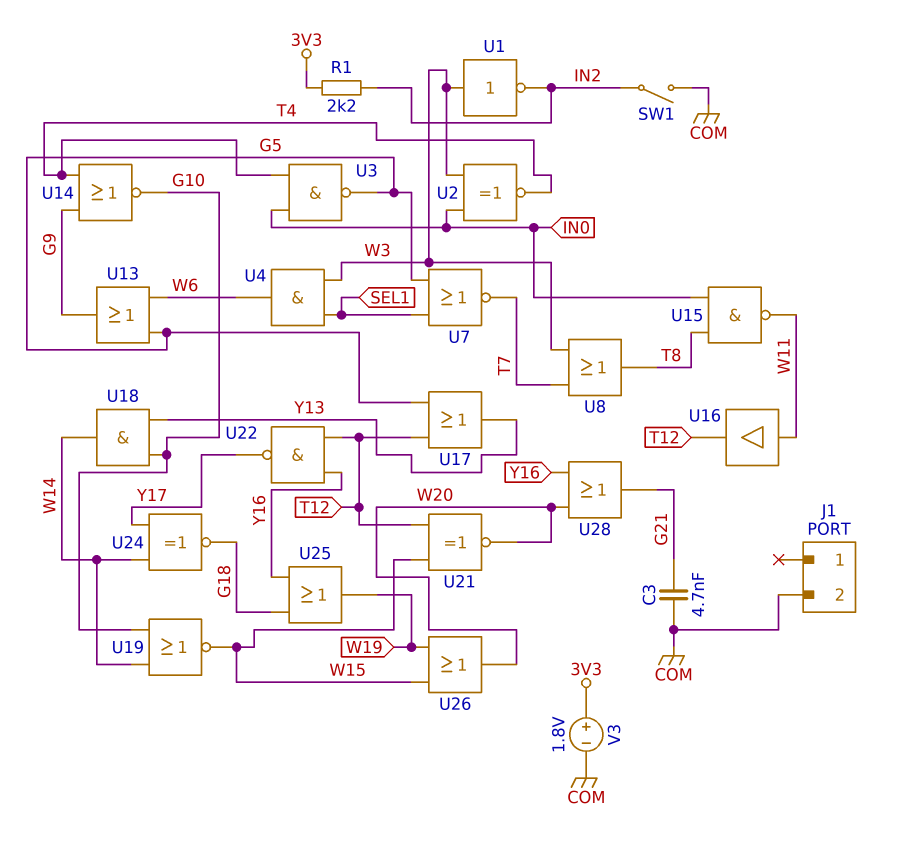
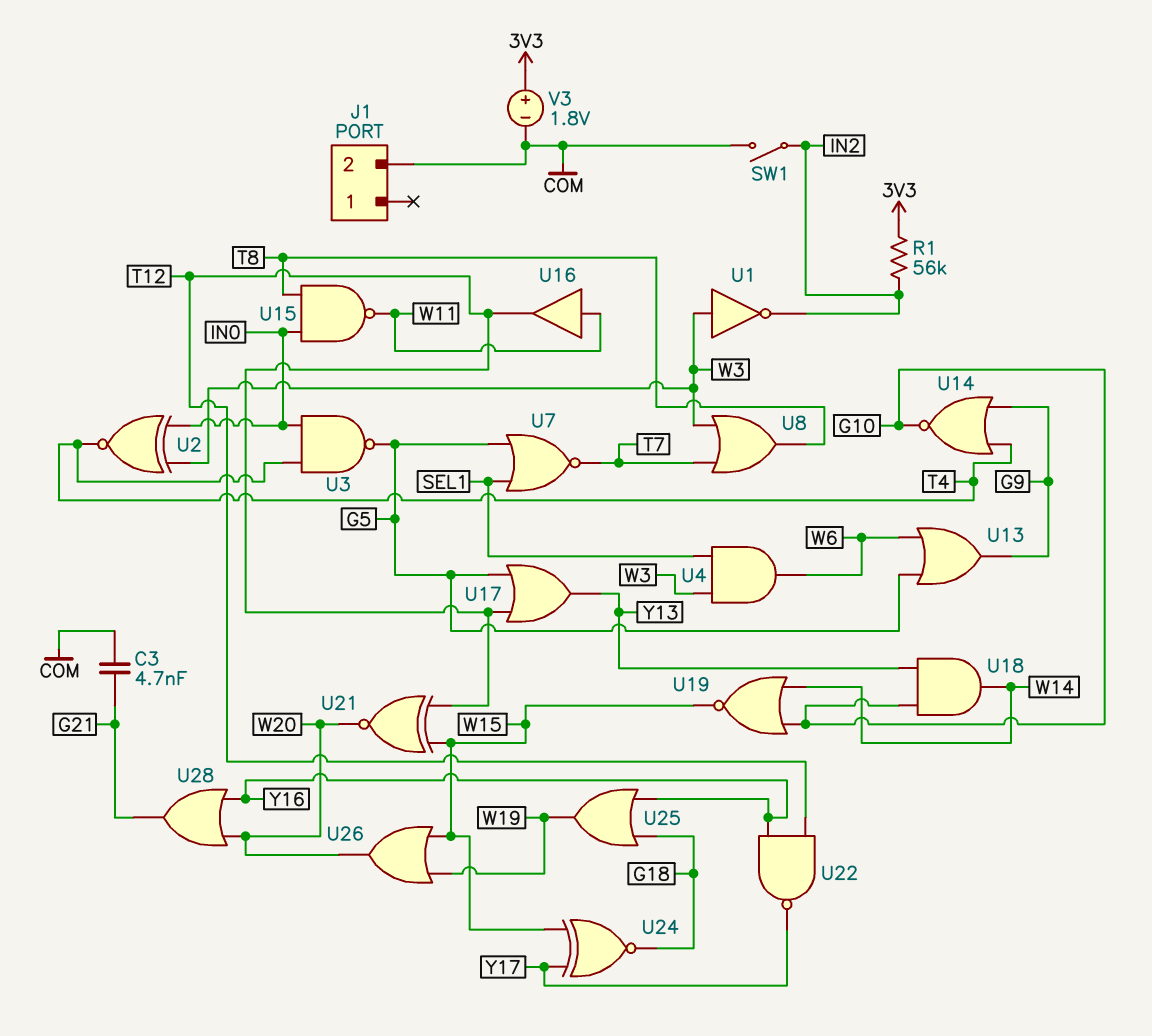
R1: 2.2k (3V3, IN2) -> 56k (3V3, IN2)
U24: XNOR (in W14, in Y17, out G18) -> XNOR (in W15, in Y17, out G18)

